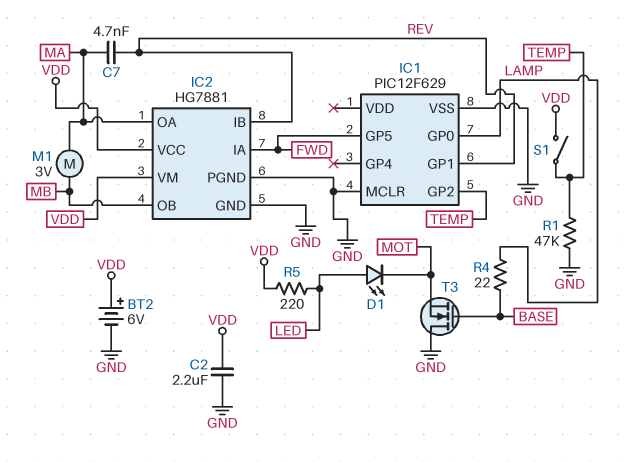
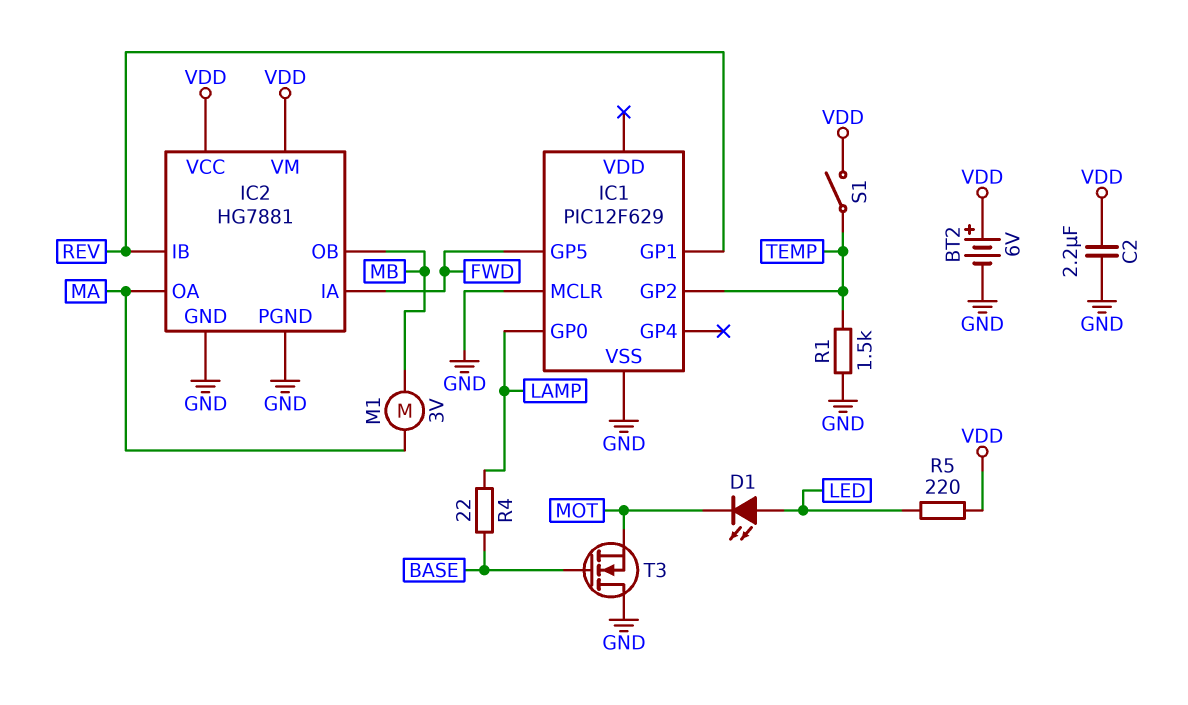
C7: 4.7nF (MA, REV) -> none
R1: 47k (GND, TEMP) -> 1.5k (GND, TEMP)

